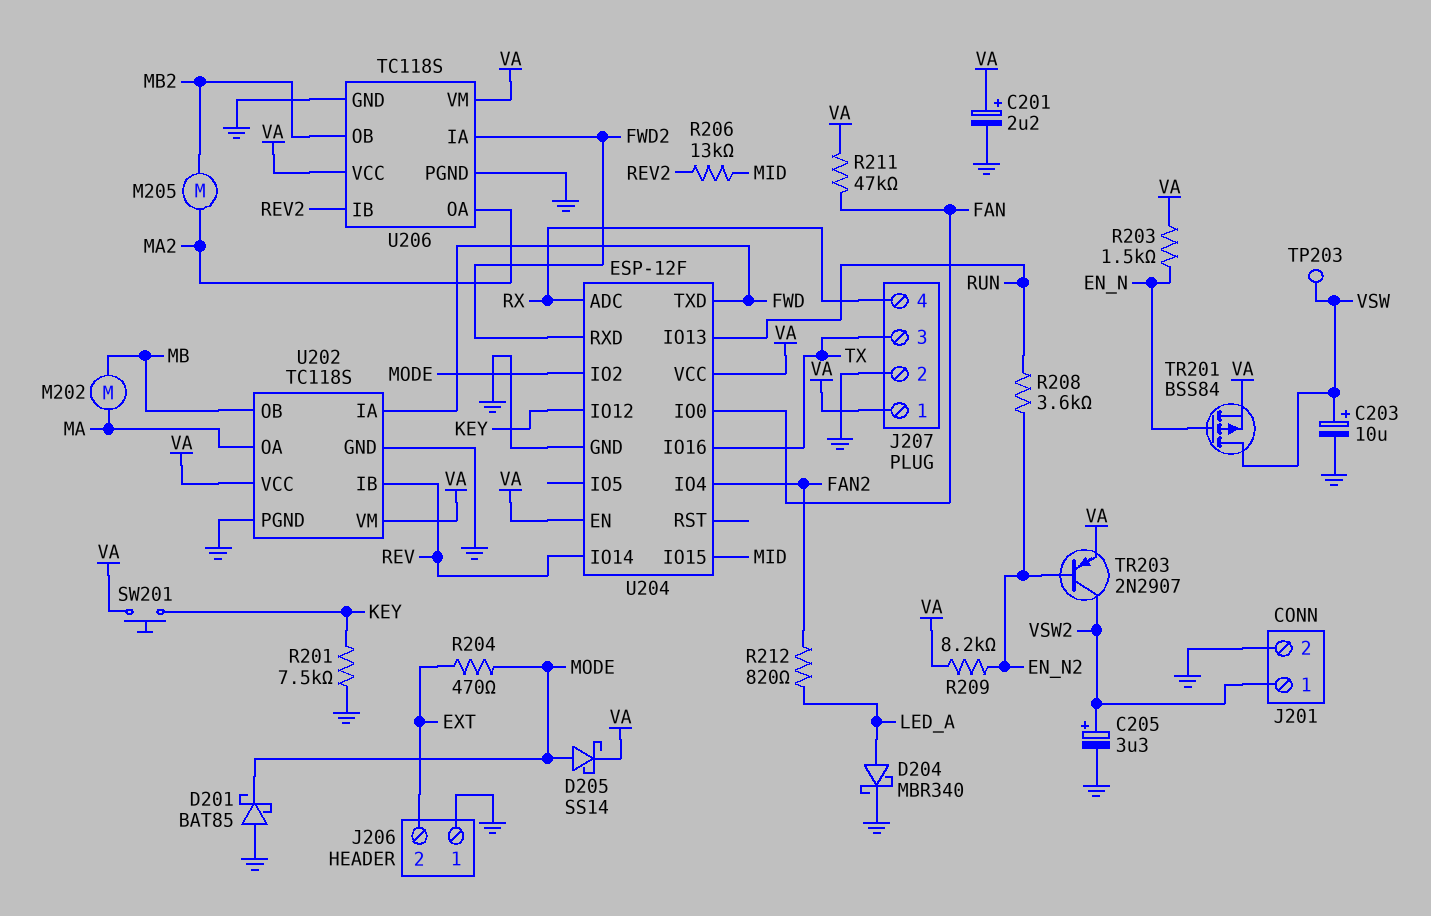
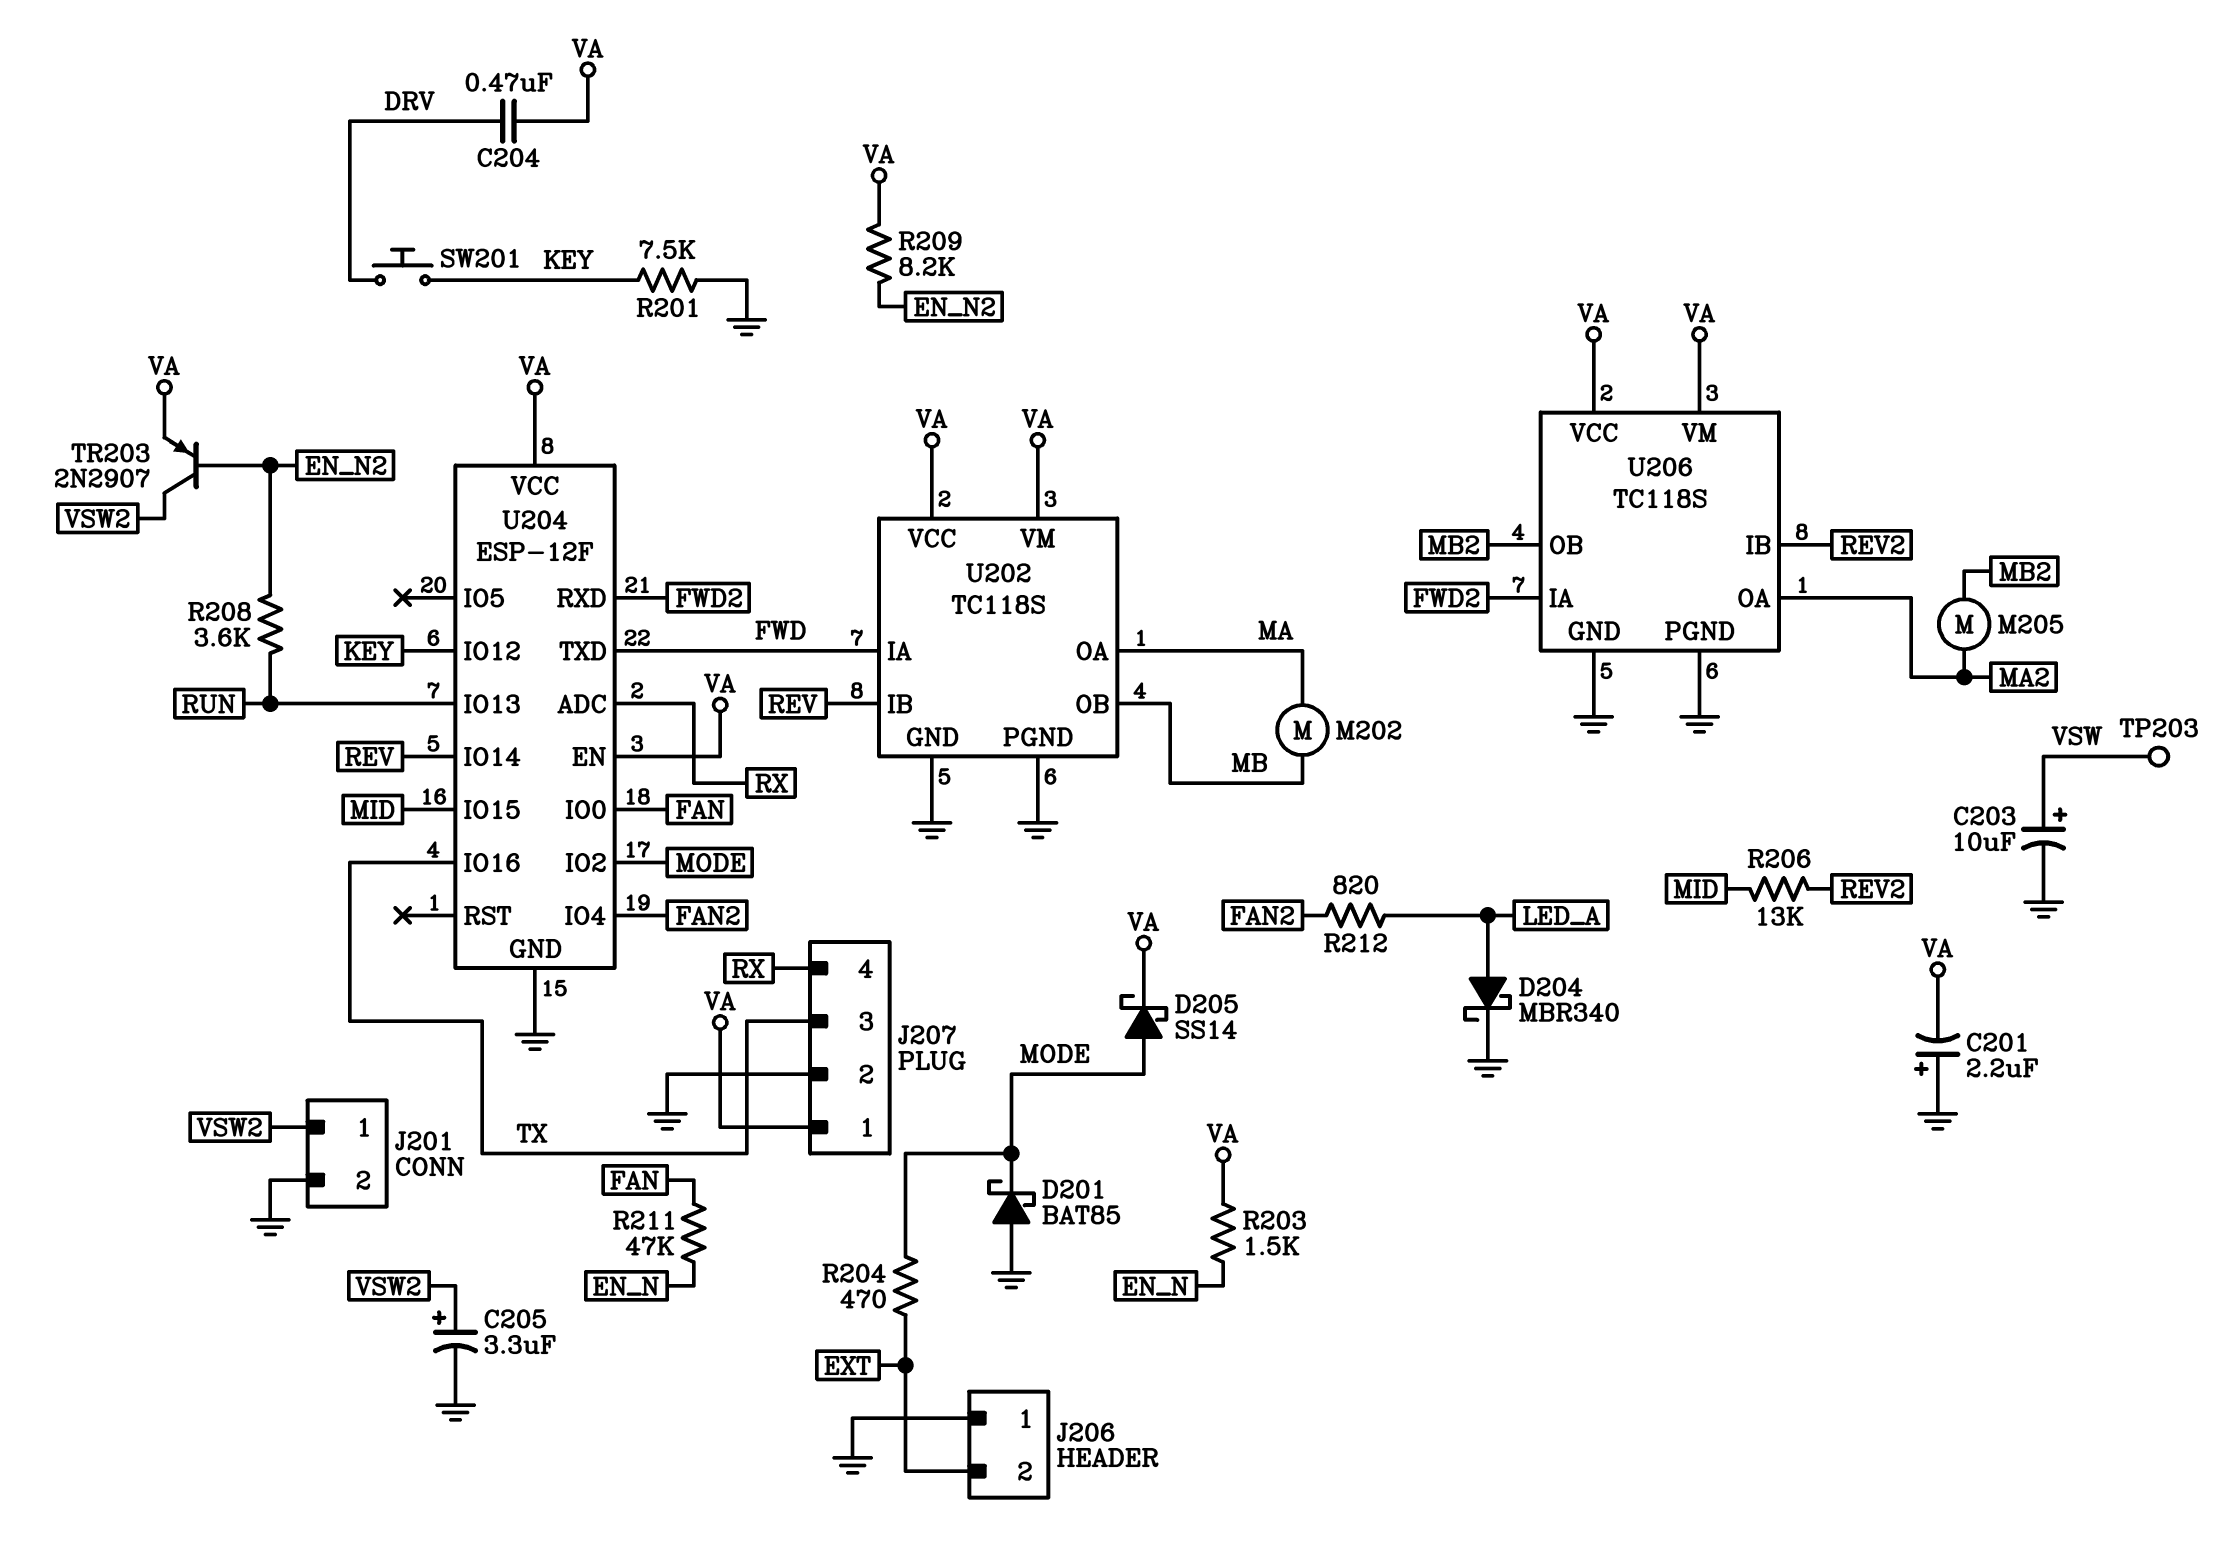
C201: 2.2uF (plus VA, minus GND) -> 2.2uF (plus GND, minus VA)
C204: none -> 470nF (DRV, VA)
R211: 47k (FAN, VA) -> 47k (EN_N, FAN)
SW201: button (KEY, VA) -> button (DRV, KEY)
TR201: PMOS BSS84 (G EN_N, D VSW, S VA) -> none

